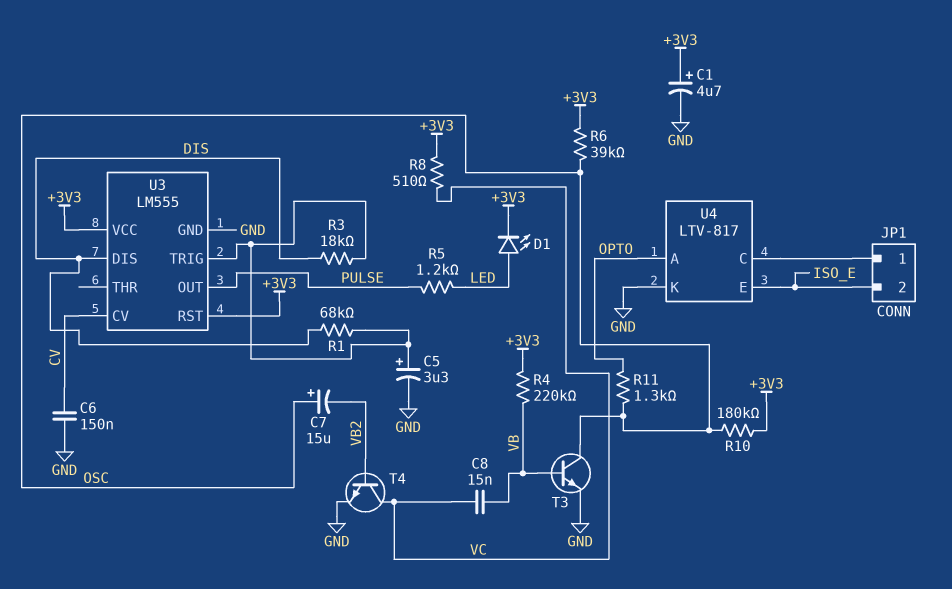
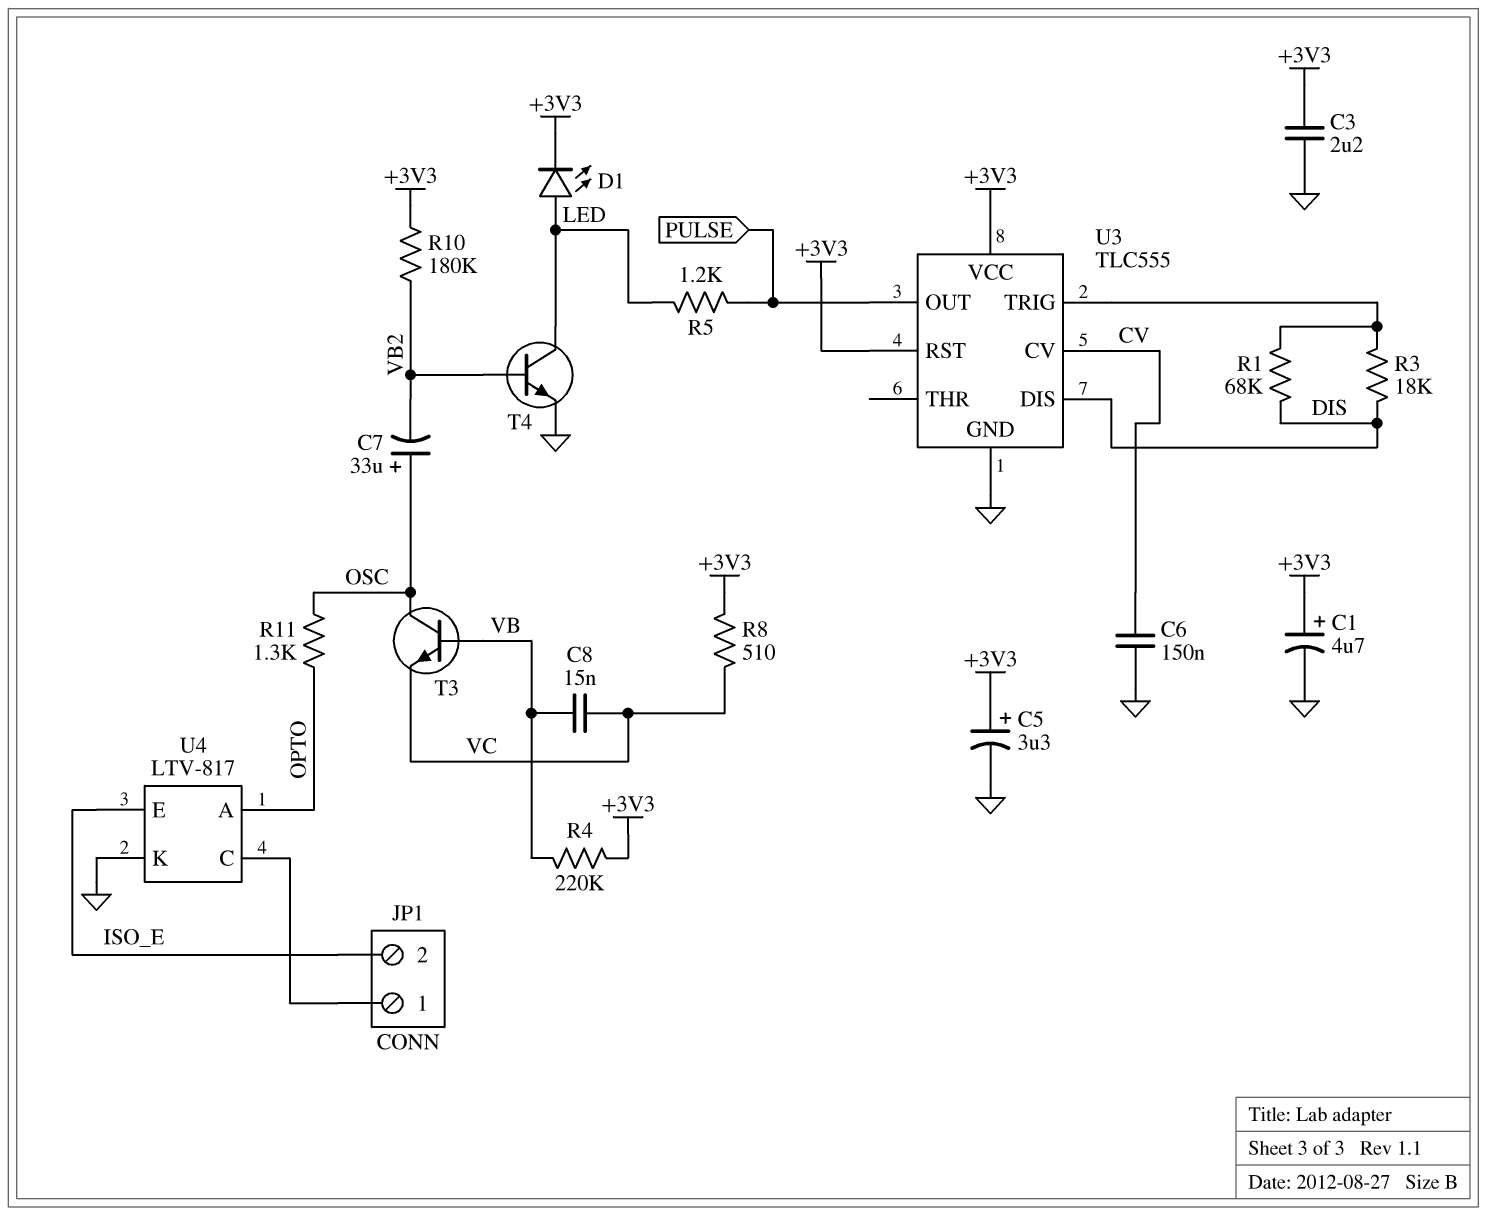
C3: none -> 2.2uF (+3V3, GND)
C5: 3.3uF (plus U3/TRIG, minus GND) -> 3.3uF (plus +3V3, minus GND)
C7: 15uF (plus OSC, minus VB2) -> 33uF (plus OSC, minus VB2)
R6: 39k (+3V3, OSC) -> none
R10: 180k (+3V3, OSC) -> 180k (+3V3, VB2)
T3: NPN (B VB, C OSC, E GND) -> NPN (B VB, C OSC, E VC)
T4: NPN (B VB2, C VC, E GND) -> NPN (B VB2, C LED, E GND)
U3: LM555 -> TLC555

